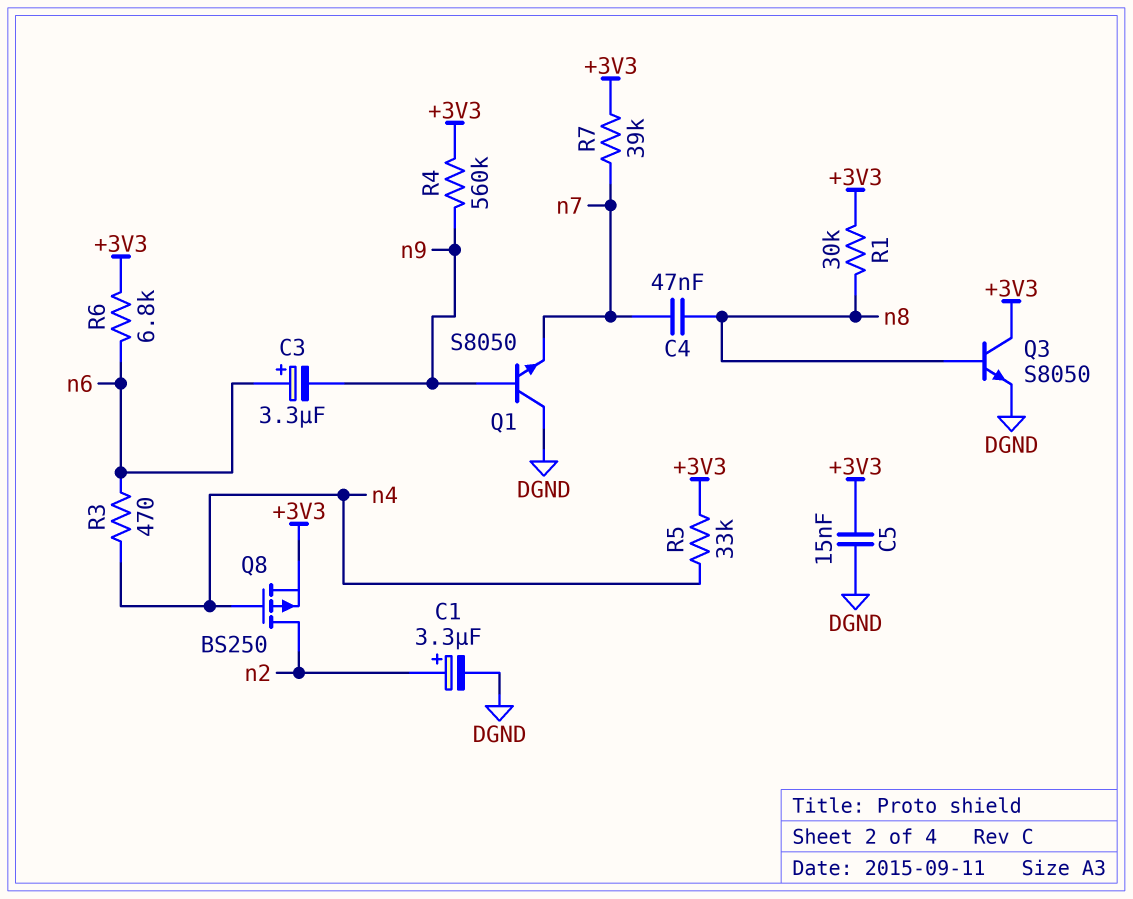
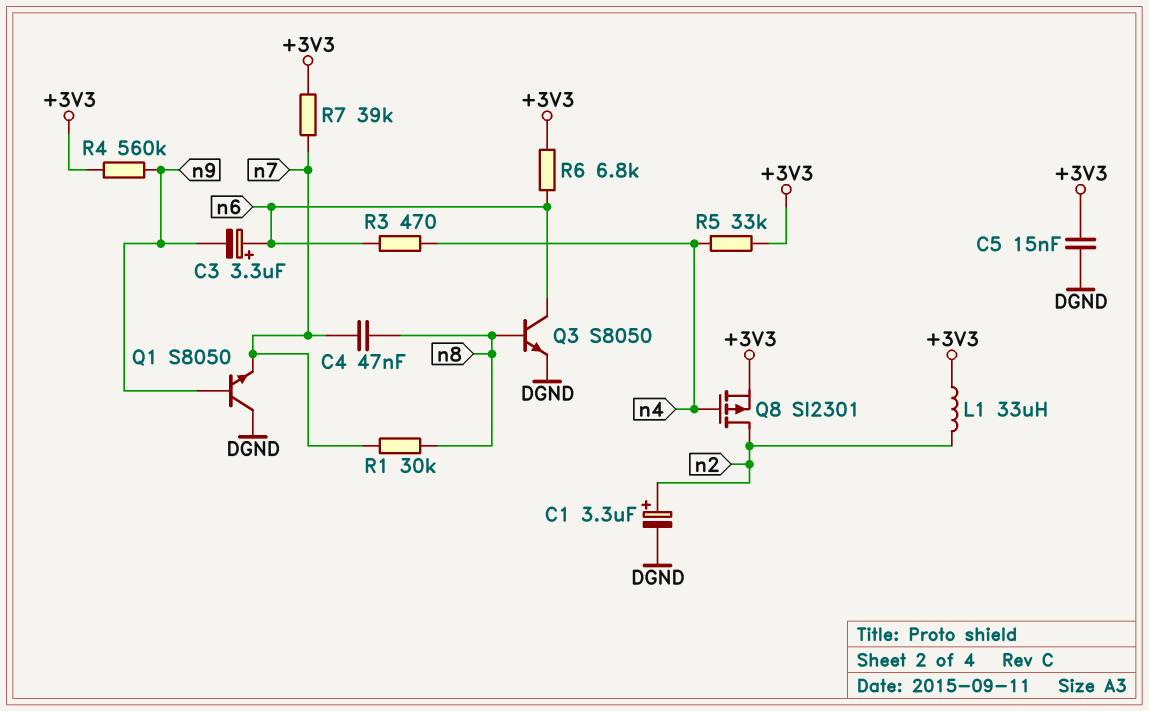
L1: none -> 33uH (+3V3, n2)
Q3: NPN S8050 (B n8, C +3V3, E DGND) -> NPN S8050 (B n8, C n6, E DGND)
Q8: PMOS BS250 (G n4, D n2, S +3V3) -> PMOS SI2301 (G n4, D n2, S +3V3)
R1: 30k (+3V3, n8) -> 30k (n7, n8)

